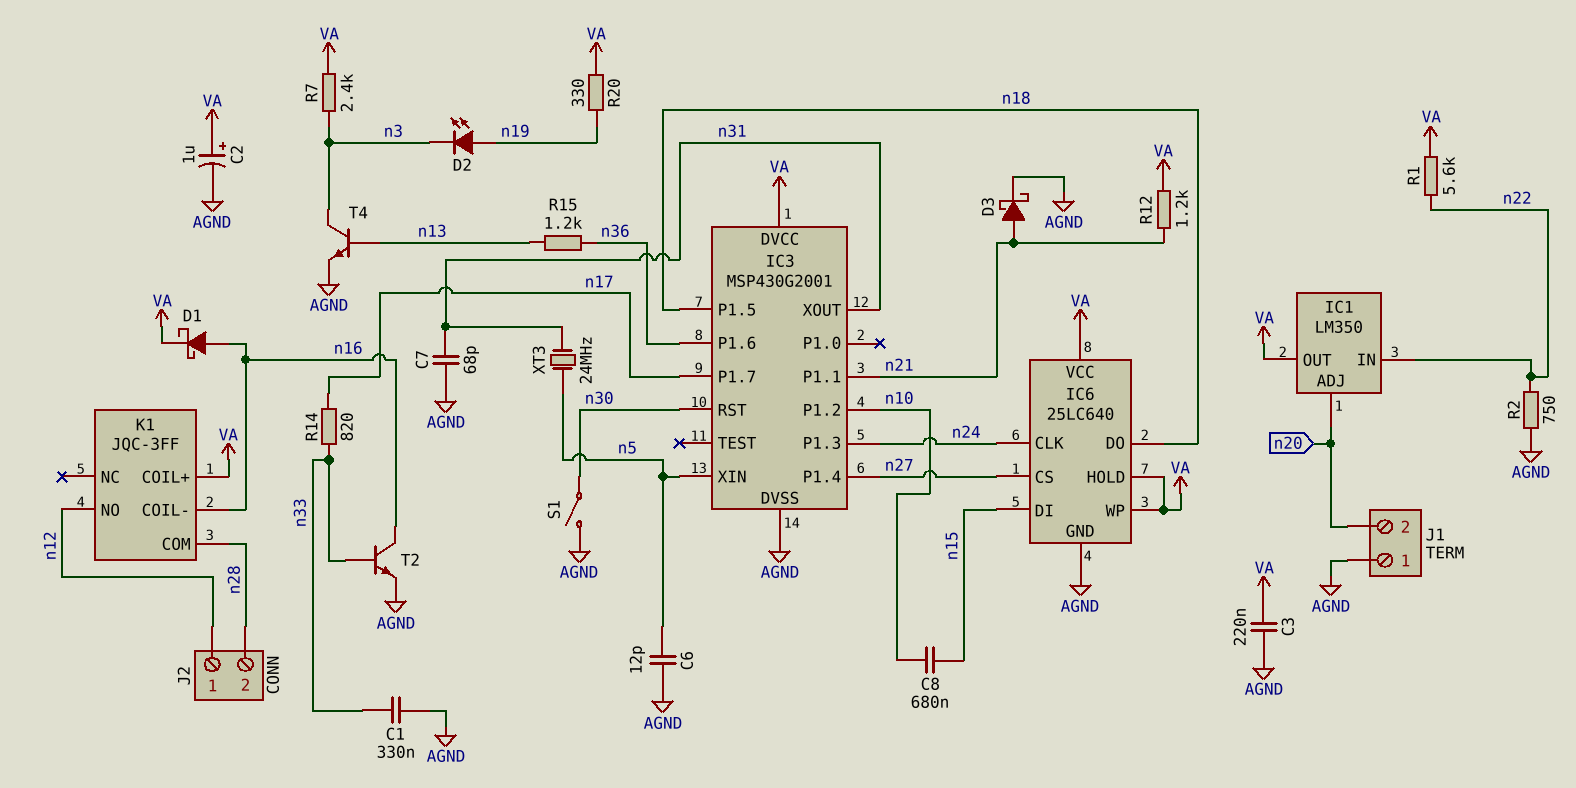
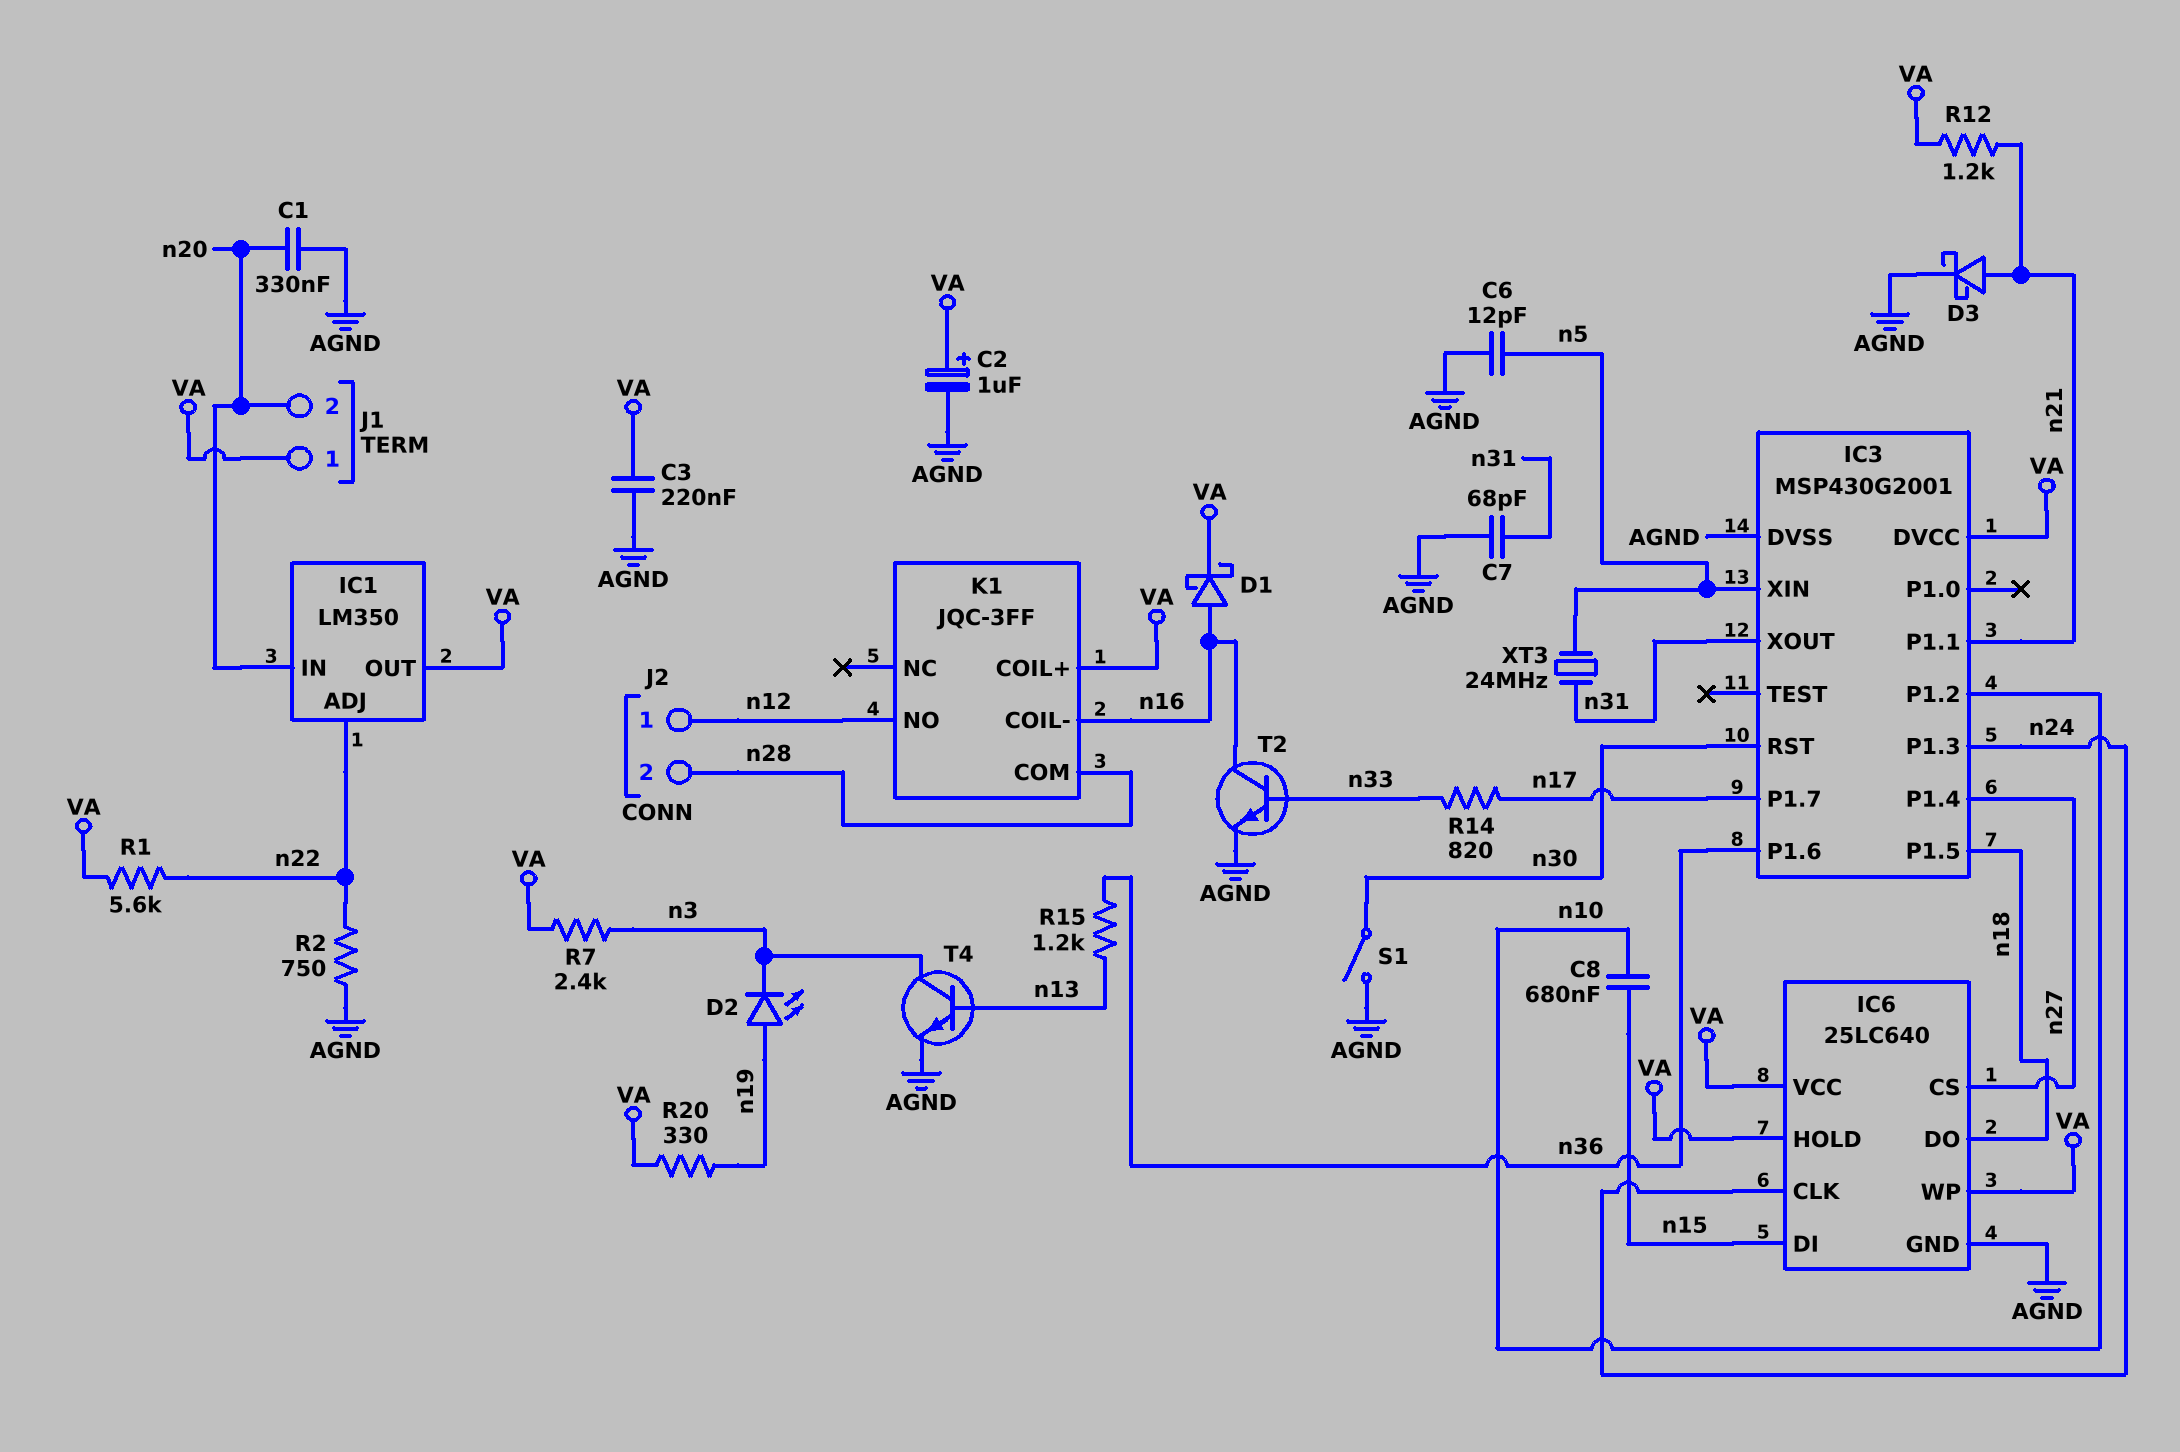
C1: 330nF (AGND, n33) -> 330nF (AGND, n20)
IC1 pin ADJ: n20 -> n22
IC1 pin IN: n22 -> n20
J1 pin 1: AGND -> VA

